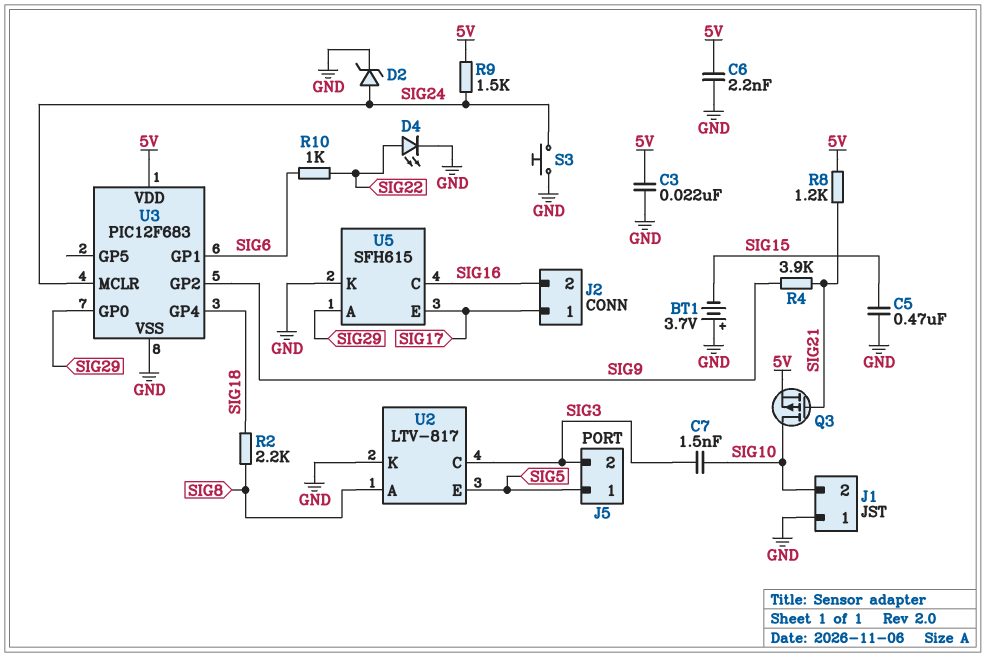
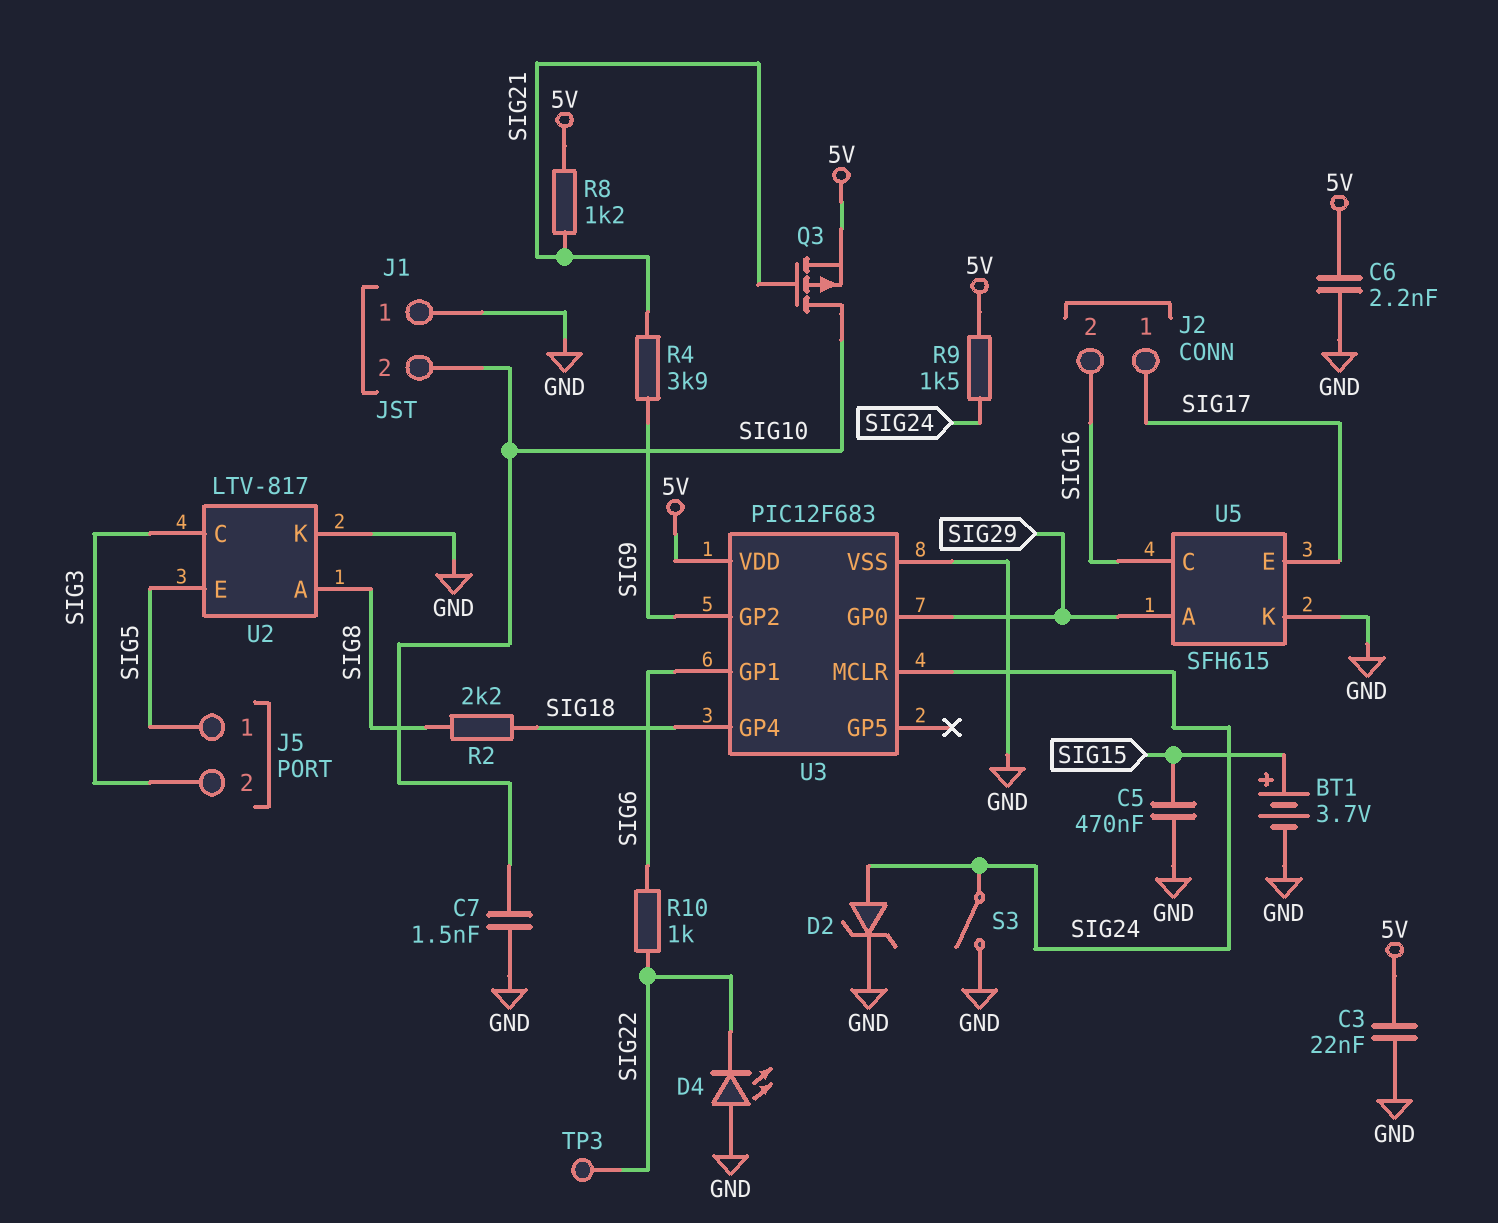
BT1: 3.7V (plus GND, minus SIG15) -> 3.7V (plus SIG15, minus GND)
C7: 1.5nF (SIG3, SIG10) -> 1.5nF (GND, SIG10)
D4: LED (A SIG22, K GND) -> LED (A GND, K SIG22)
S3: button (GND, SIG24) -> switch (GND, SIG24)
TP3: none -> test point (SIG22)

